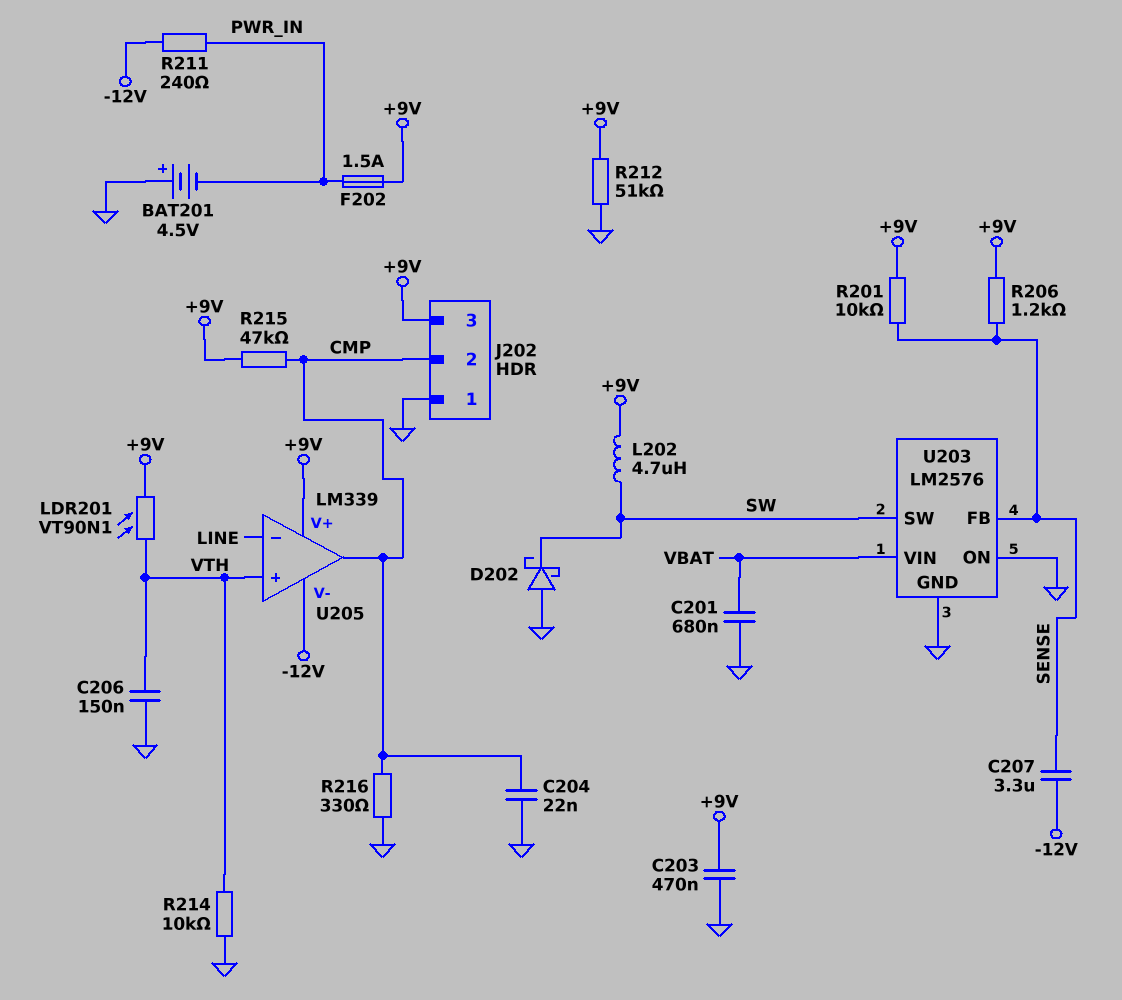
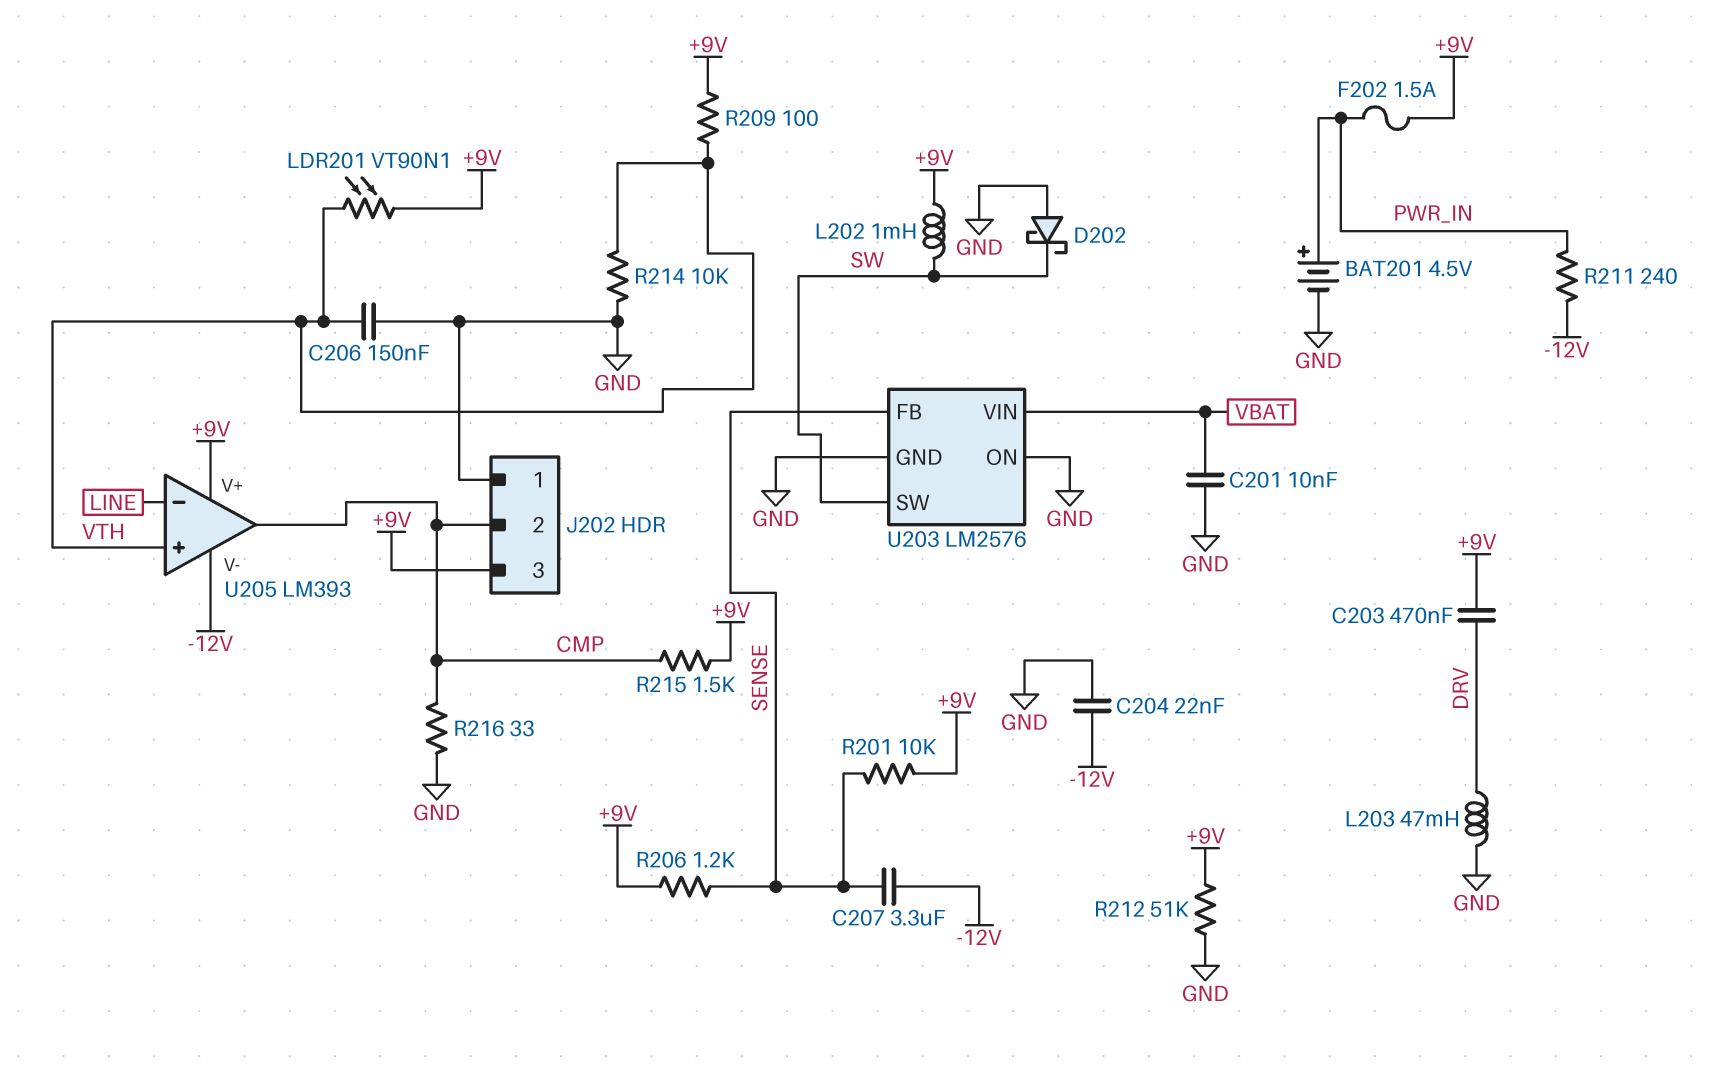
BAT201: 4.5V (plus GND, minus PWR_IN) -> 4.5V (plus PWR_IN, minus GND)
C201: 680nF (GND, VBAT) -> 10nF (GND, VBAT)
C203: 470nF (+9V, GND) -> 470nF (+9V, DRV)
C204: 22nF (CMP, GND) -> 22nF (-12V, GND)
L202: 4.7uH (+9V, SW) -> 1mH (+9V, SW)
L203: none -> 47mH (DRV, GND)
R209: none -> 100 (+9V, VTH)
R215: 47k (+9V, CMP) -> 1.5k (+9V, CMP)
R216: 330 (CMP, GND) -> 33 (CMP, GND)
U205: LM339 -> LM393

